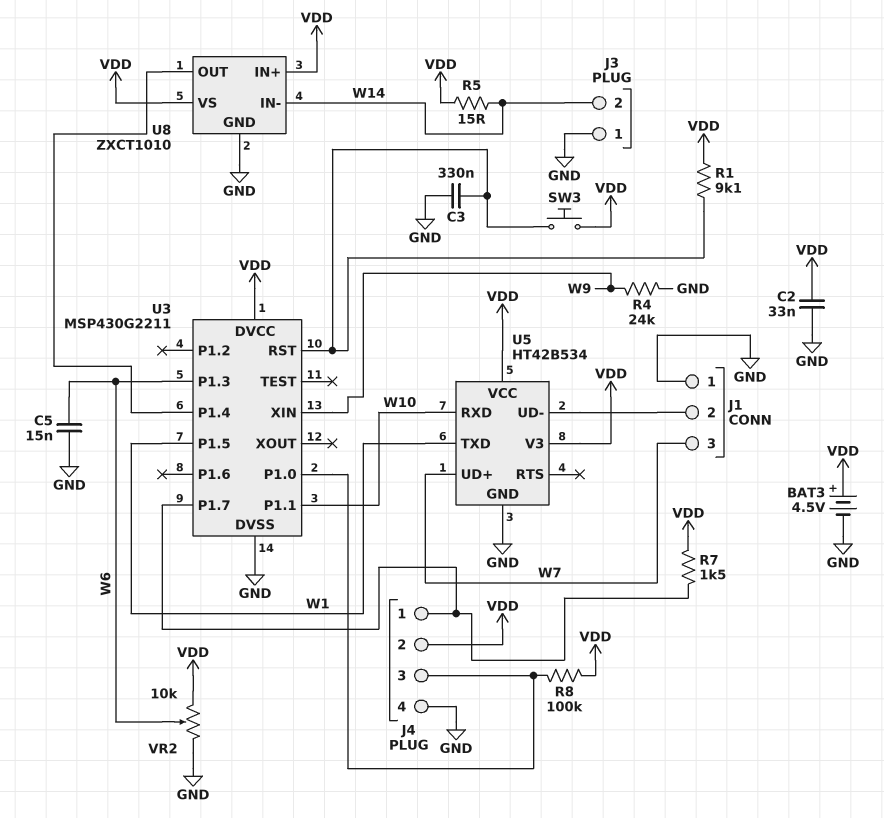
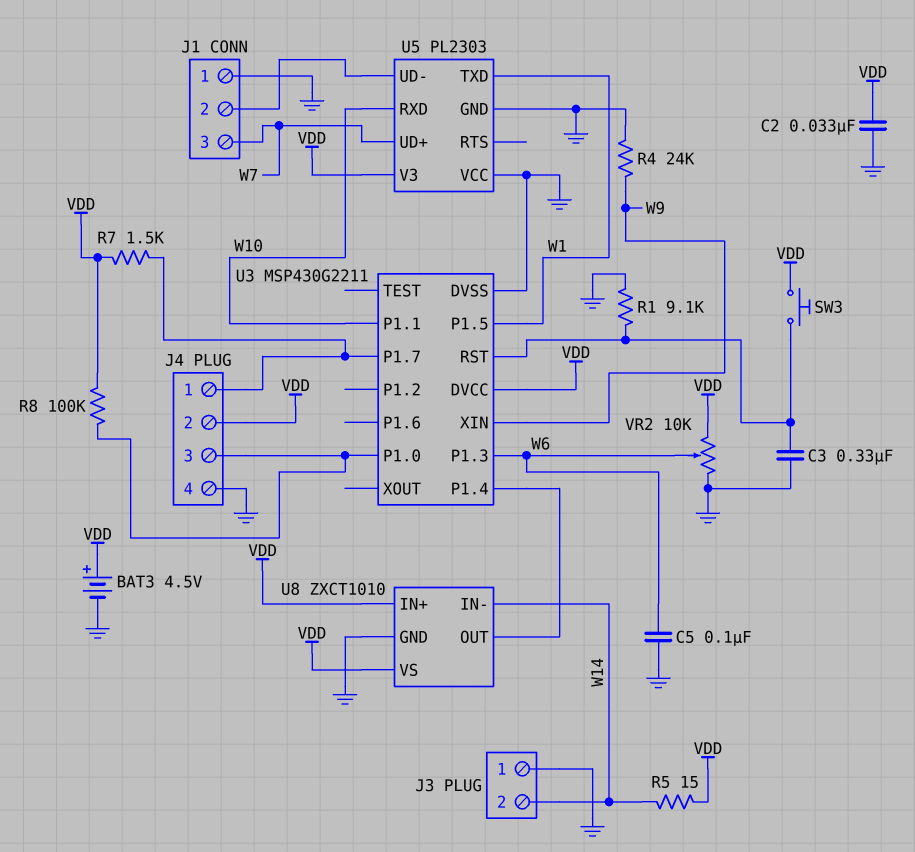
C5: 15nF (GND, W6) -> 100nF (GND, W6)
R1: 9.1k (U3/RST, VDD) -> 9.1k (GND, U3/RST)
U5: HT42B534 -> PL2303
U5 pin VCC: VDD -> GND

